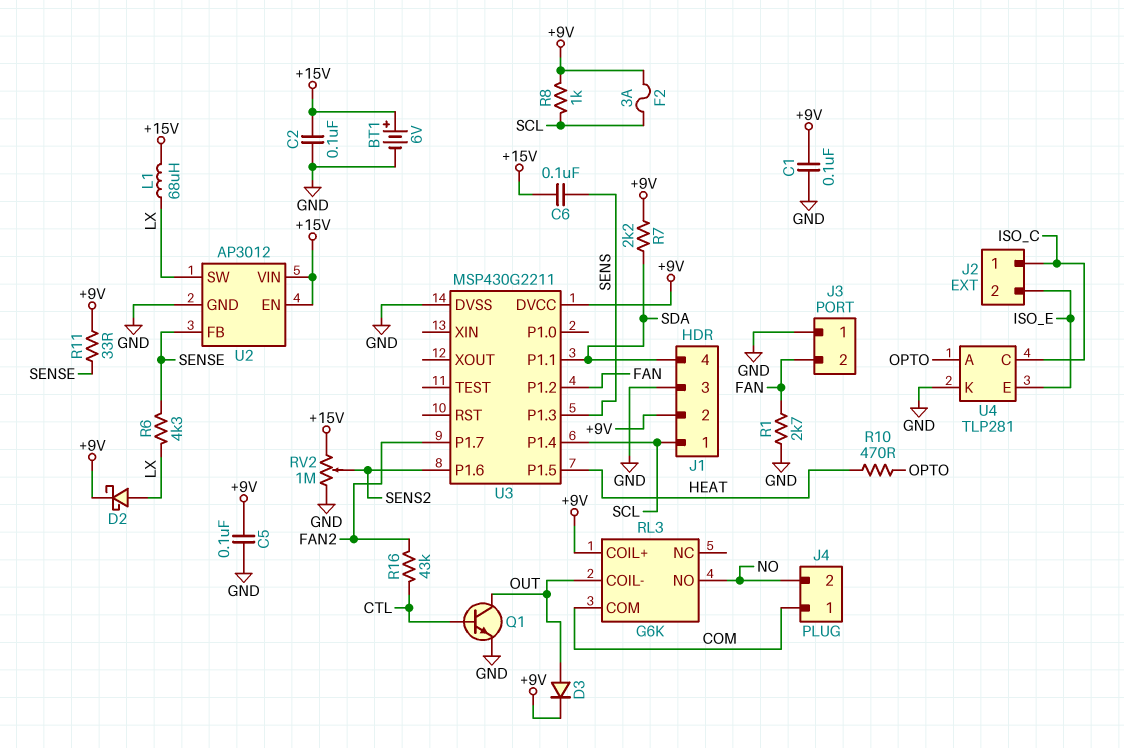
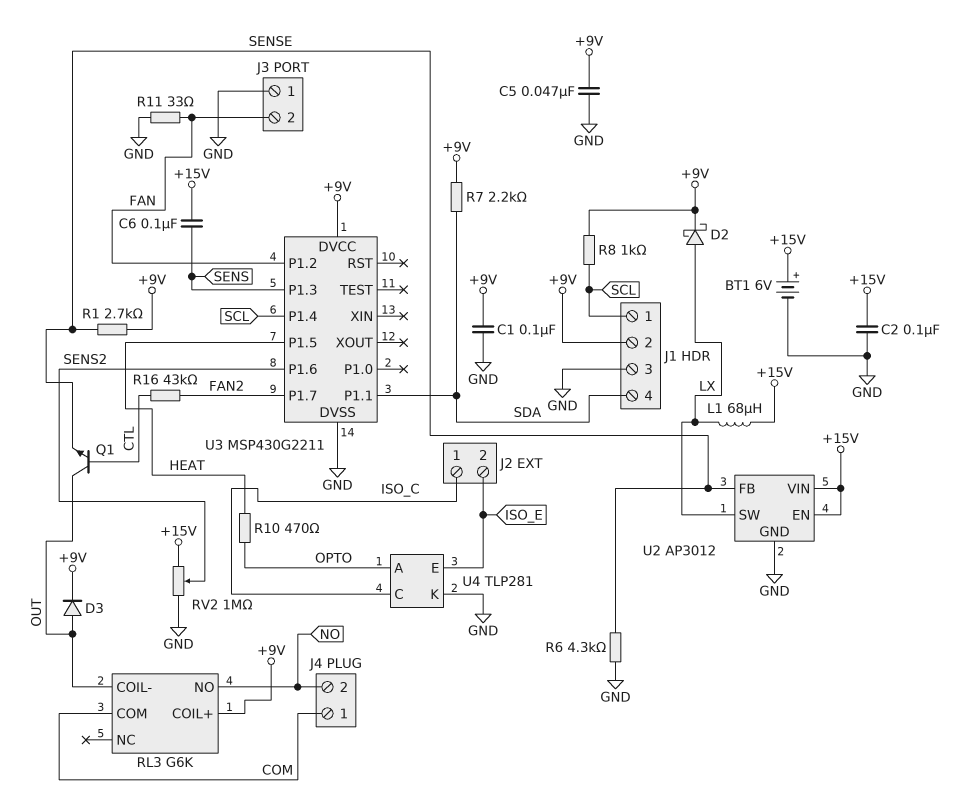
C5: 100nF (+9V, GND) -> 47nF (+9V, GND)
F2: 3A (+9V, SCL) -> none
Q1: NPN (B CTL, C OUT, E GND) -> NPN (B CTL, C OUT, E SENSE)
R1: 2.7k (FAN, GND) -> 2.7k (+9V, SENSE)
R6: 4.3k (LX, SENSE) -> 4.3k (GND, SENSE)
R11: 33 (+9V, SENSE) -> 33 (FAN, GND)

